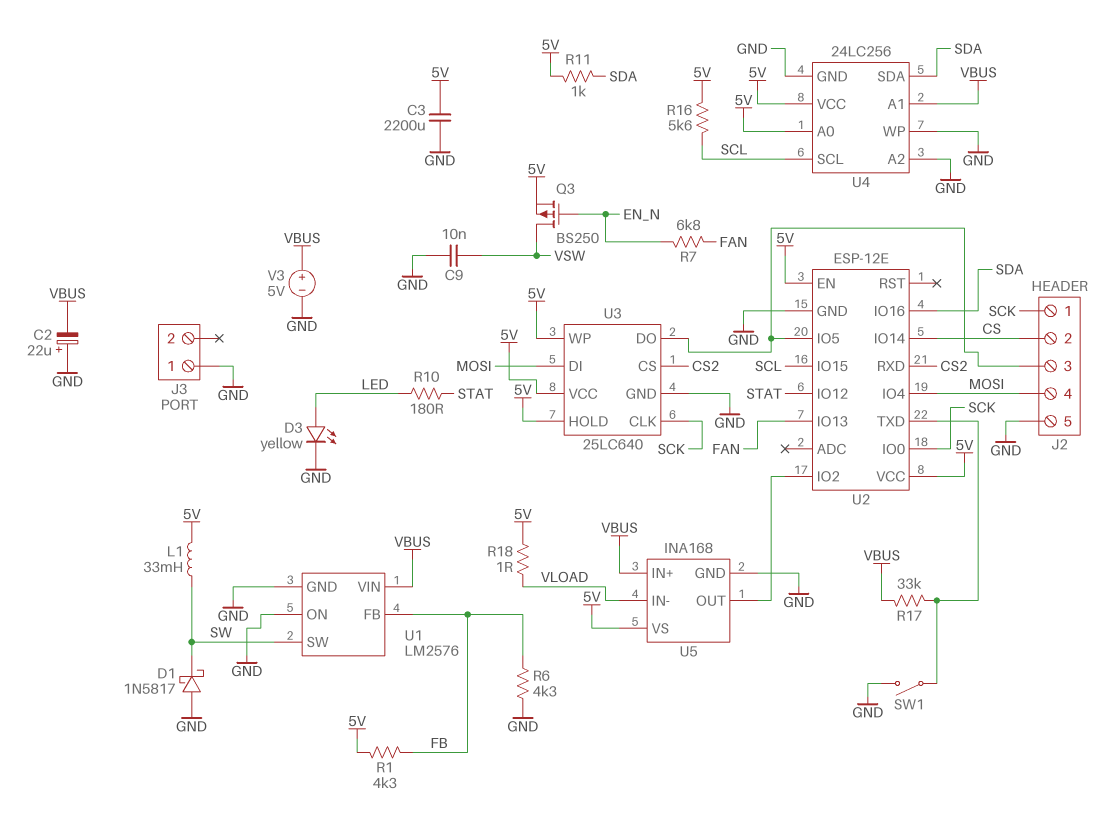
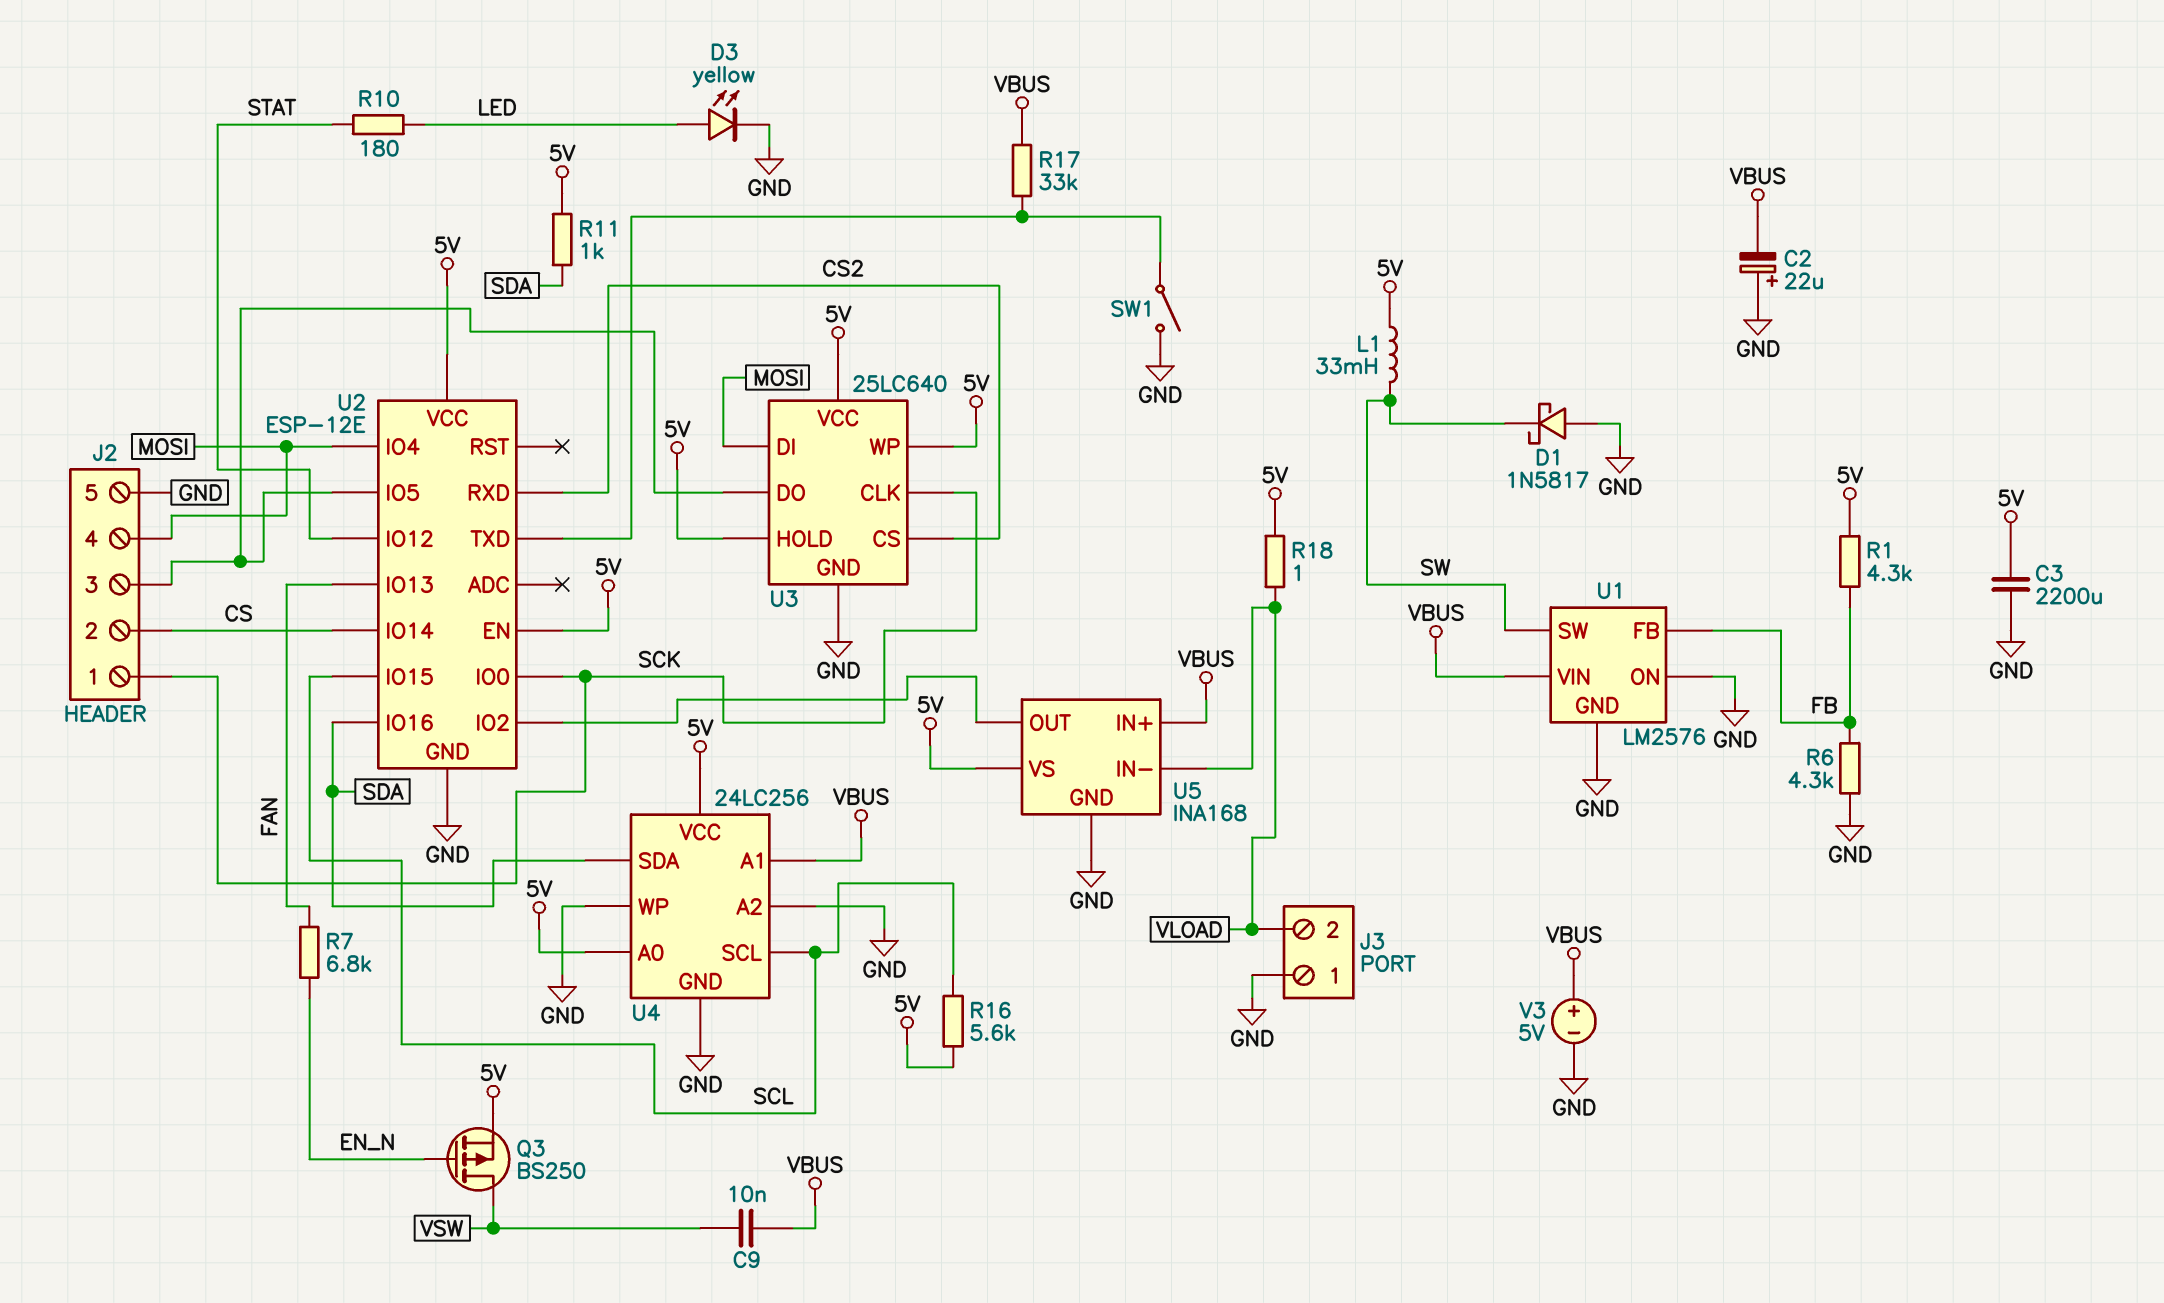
C9: 10nF (GND, VSW) -> 10nF (VBUS, VSW)
J3 pin 2: none -> VLOAD

